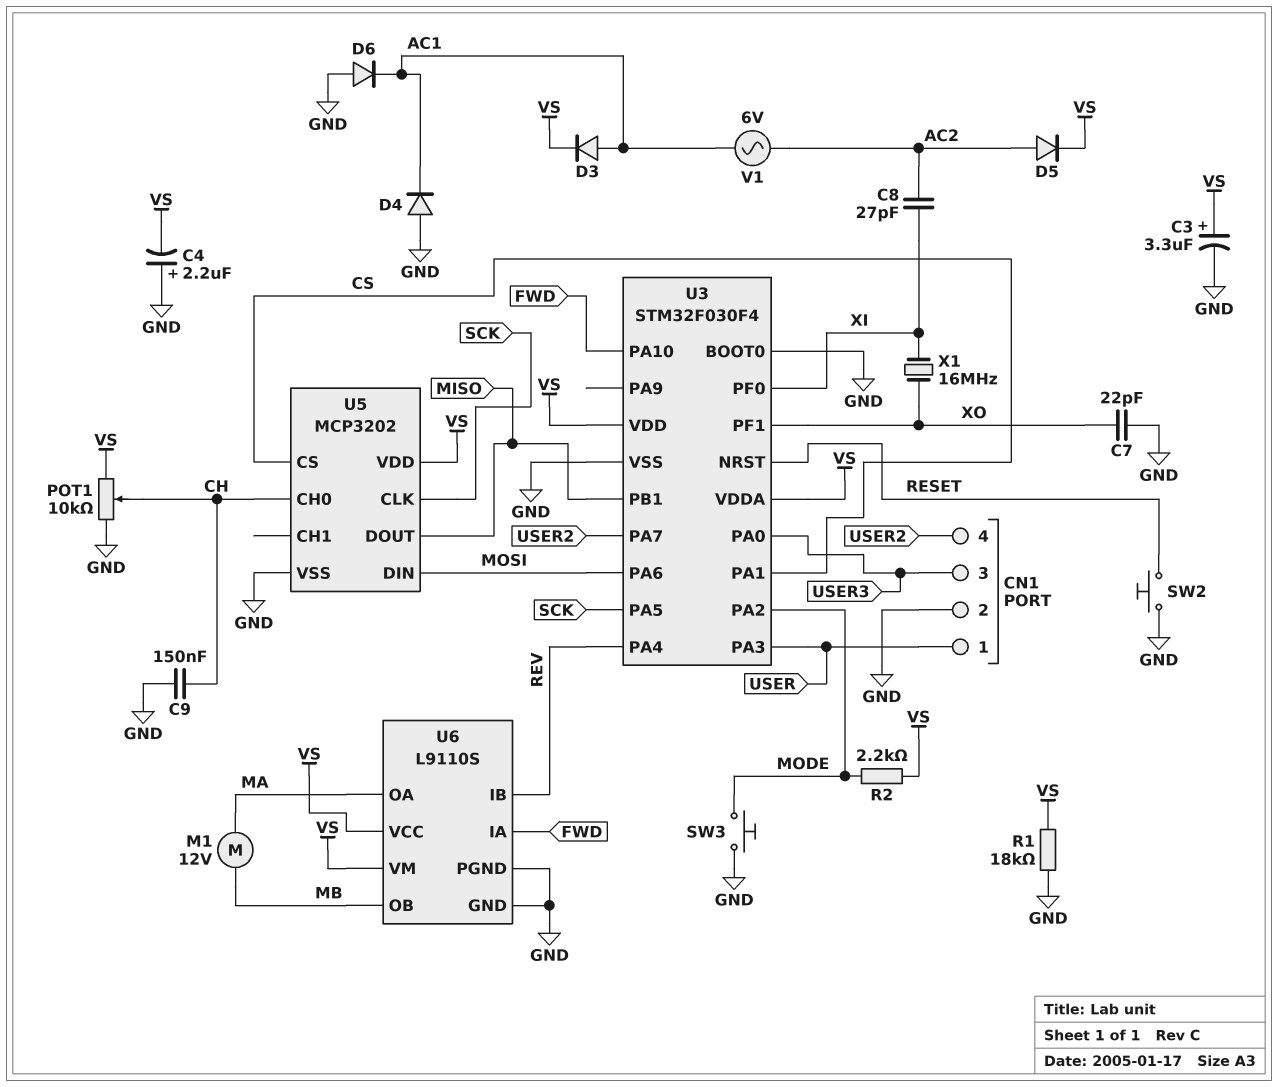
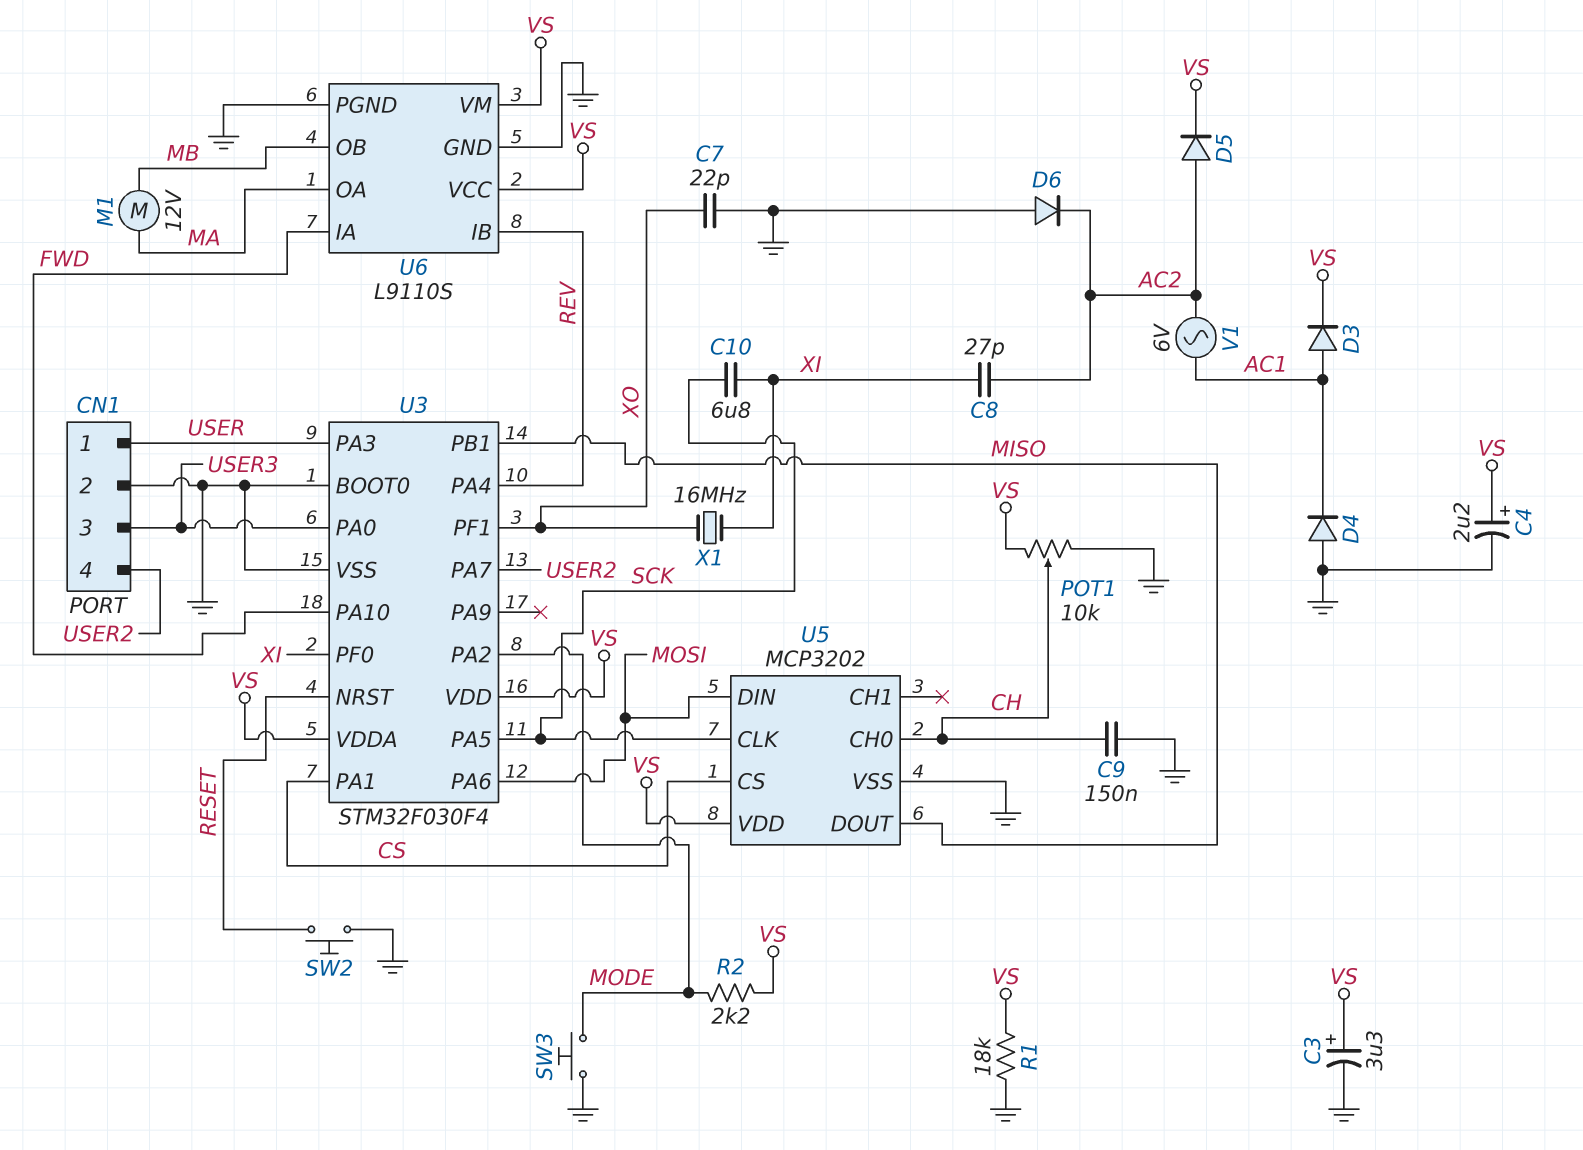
C4: 2.2uF (plus GND, minus VS) -> 2.2uF (plus VS, minus GND)
C10: none -> 6.8uF (SCK, XI)
D6: diode (A GND, K AC1) -> diode (A GND, K AC2)

